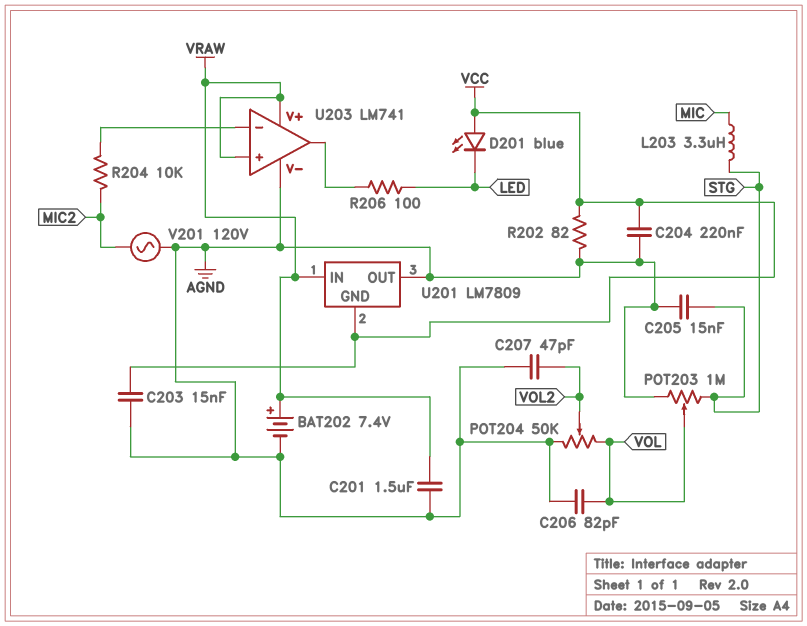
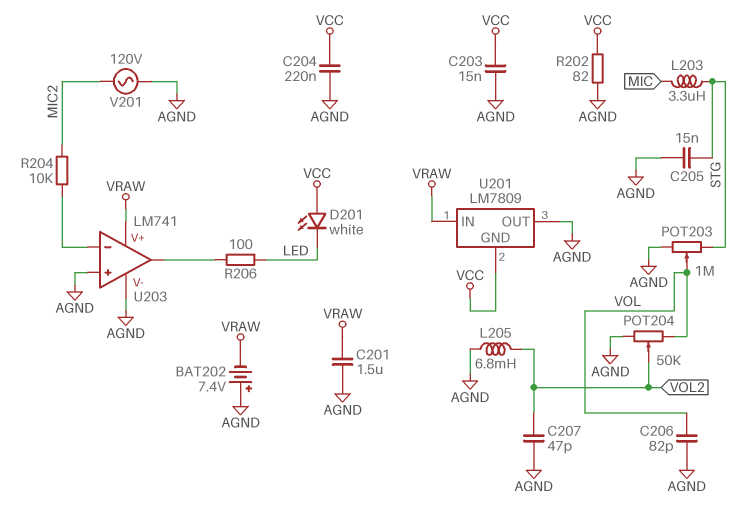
BAT202: 7.4V (plus VRAW, minus AGND) -> 7.4V (plus AGND, minus VRAW)
D201: LED blue (A VCC, K LED) -> LED white (A VCC, K LED)
L205: none -> 6.8mH (AGND, VOL2)
U203 pin in+: VRAW -> AGND

